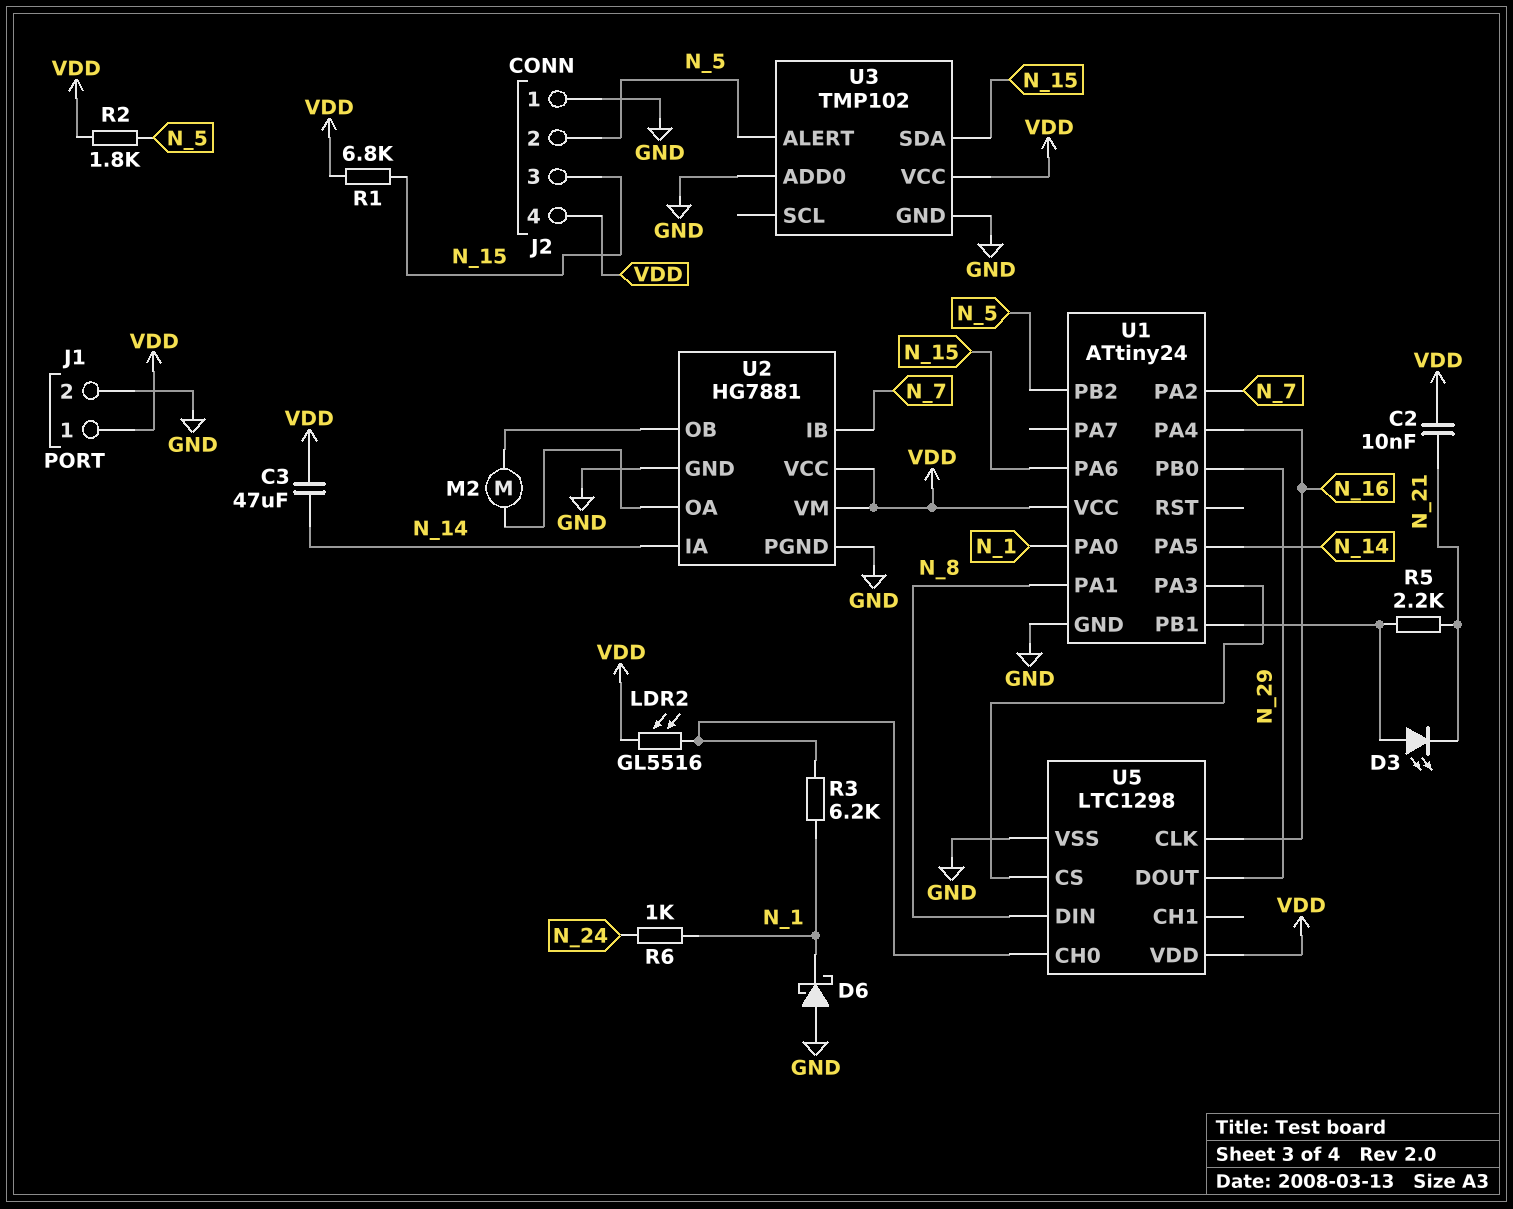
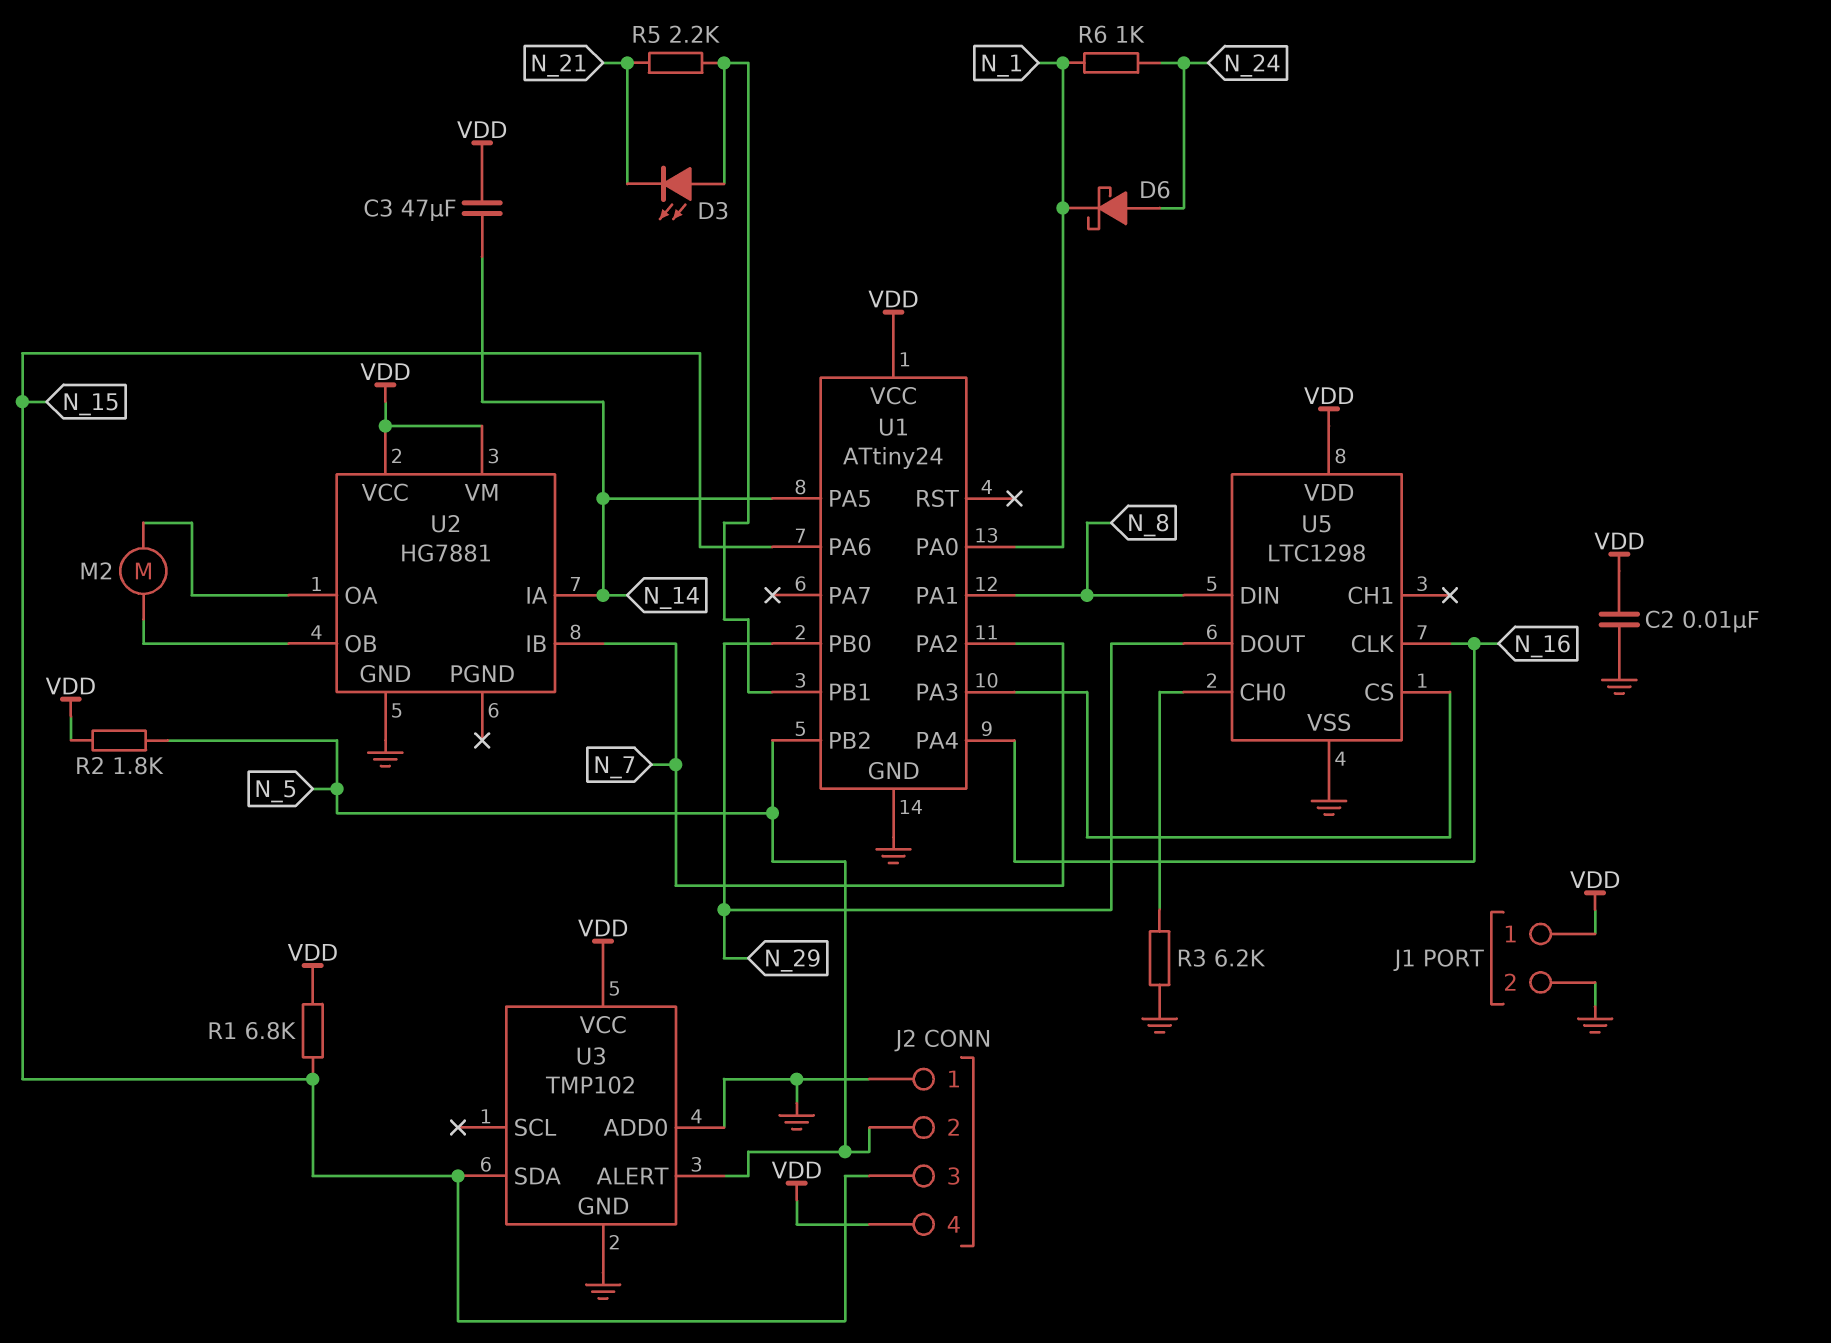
C2: 10nF (N_21, VDD) -> 10nF (GND, VDD)
D6: schottky (A GND, K N_1) -> schottky (A N_24, K N_1)
LDR2: GL5516 (U5/CH0, VDD) -> none
R3: 6.2k (N_1, U5/CH0) -> 6.2k (GND, U5/CH0)
U2 pin PGND: GND -> none

